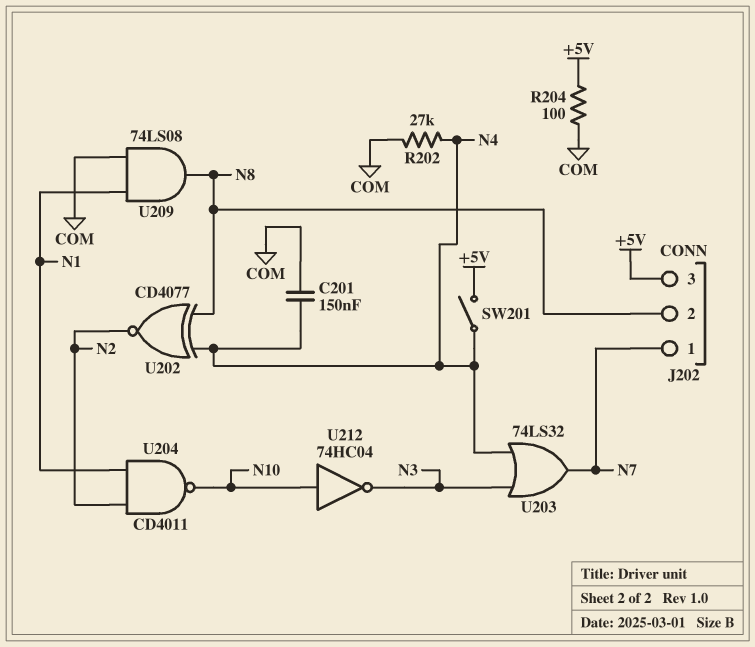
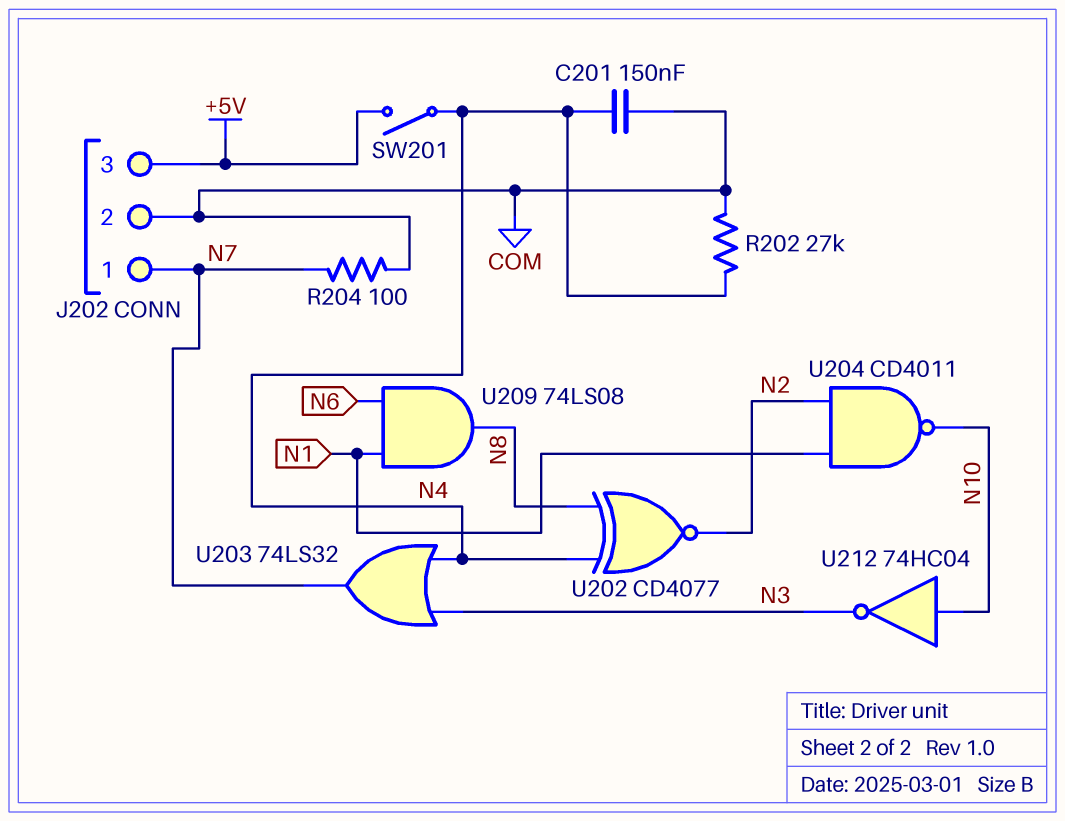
J202 pin 2: N8 -> COM
R204: 100 (+5V, COM) -> 100 (COM, N7)
U209: AND 74LS08 (in COM, in N1, out N8) -> AND 74LS08 (in N1, in N6, out N8)

